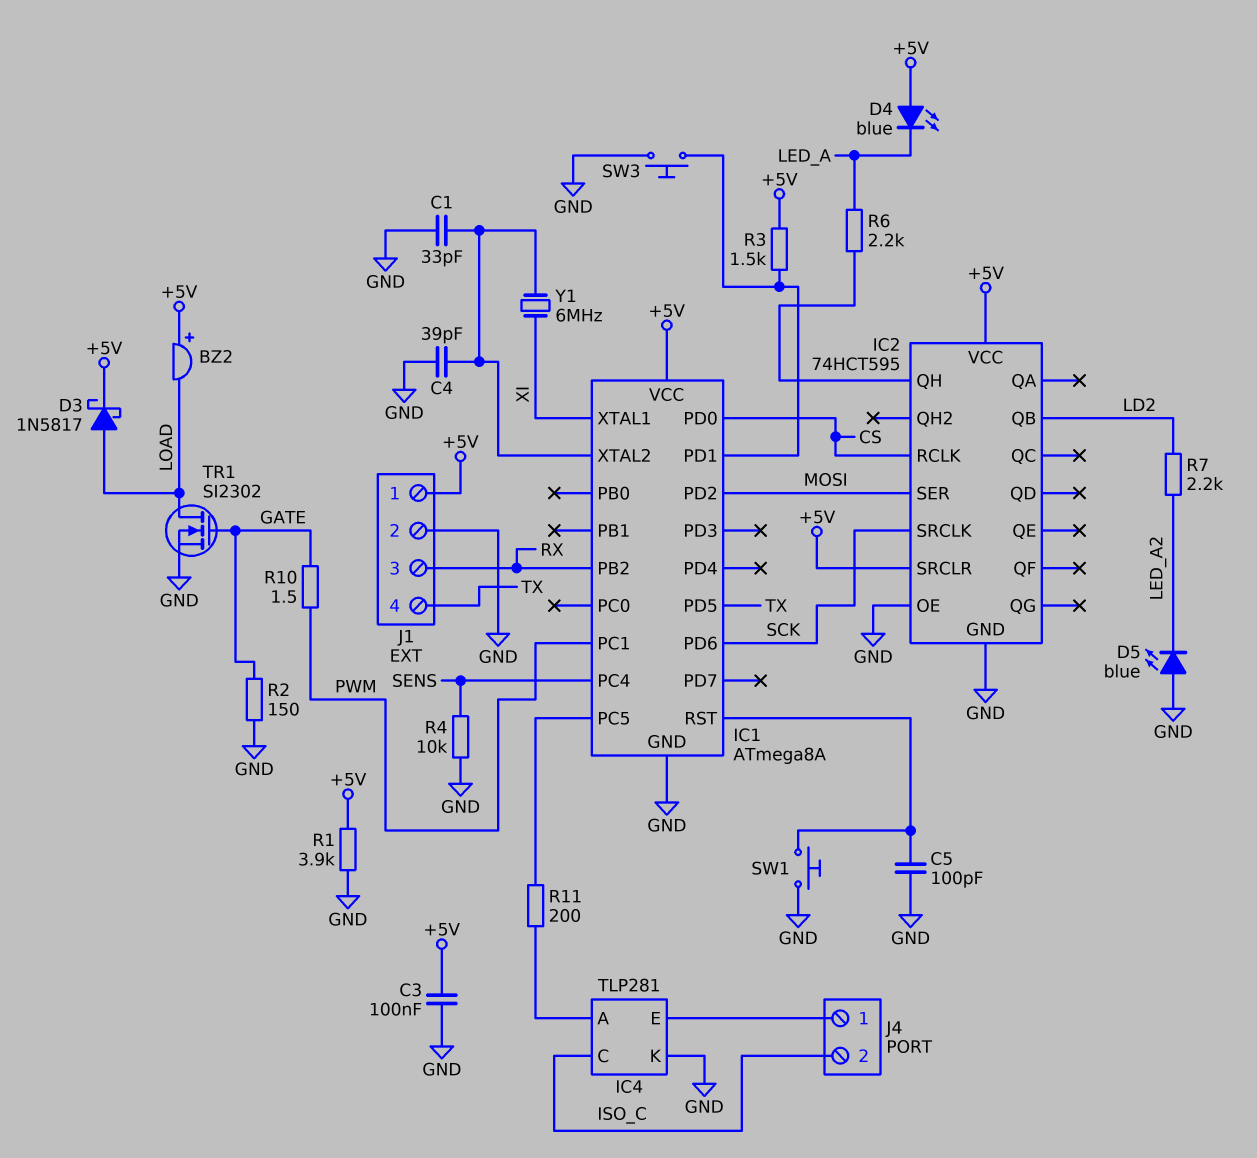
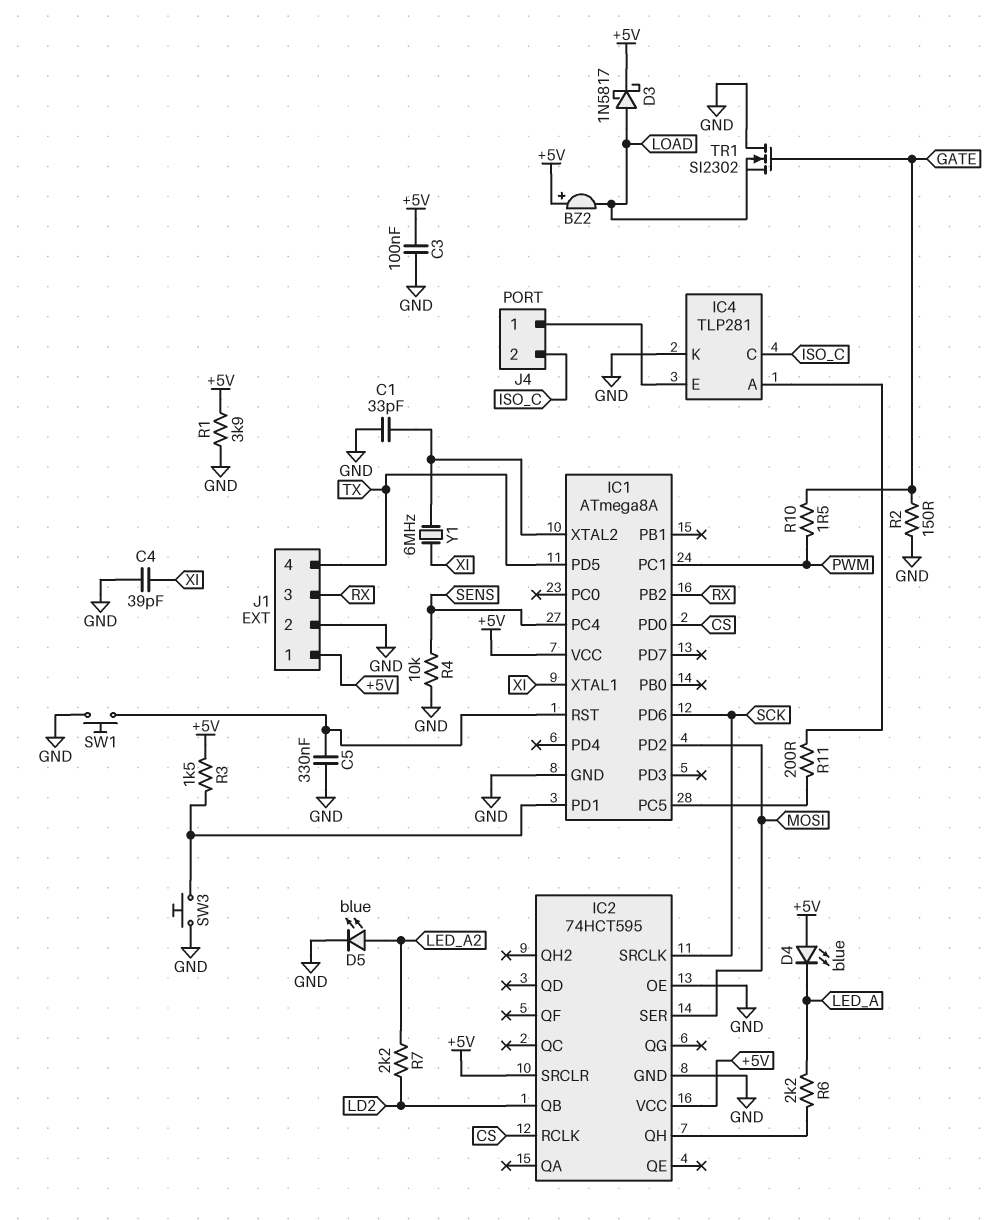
C4: 39pF (GND, IC1/XTAL2) -> 39pF (GND, XI)
C5: 100pF (GND, IC1/RST) -> 330nF (GND, IC1/RST)
D5: LED blue (A GND, K LED_A2) -> LED blue (A LED_A2, K GND)
TR1: NMOS SI2302 (G GATE, D LOAD, S GND) -> NMOS SI2302 (G GATE, D GND, S LOAD)

